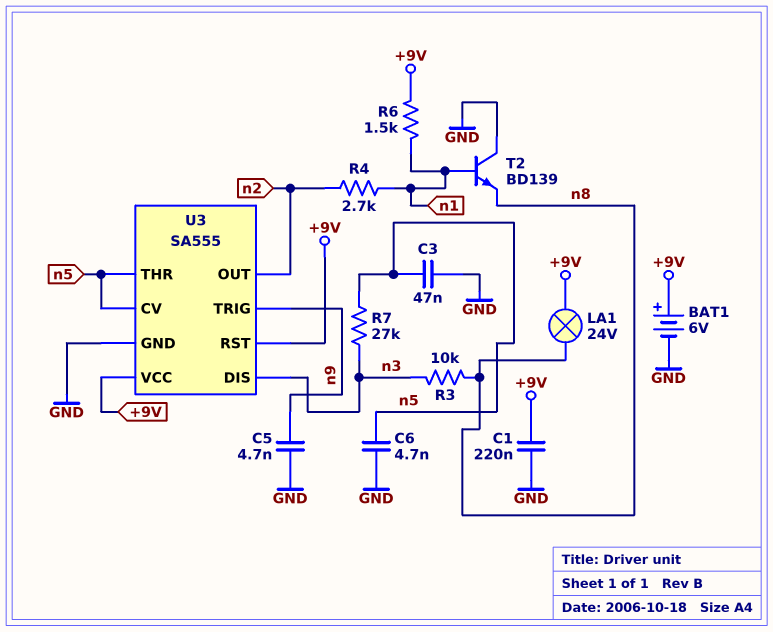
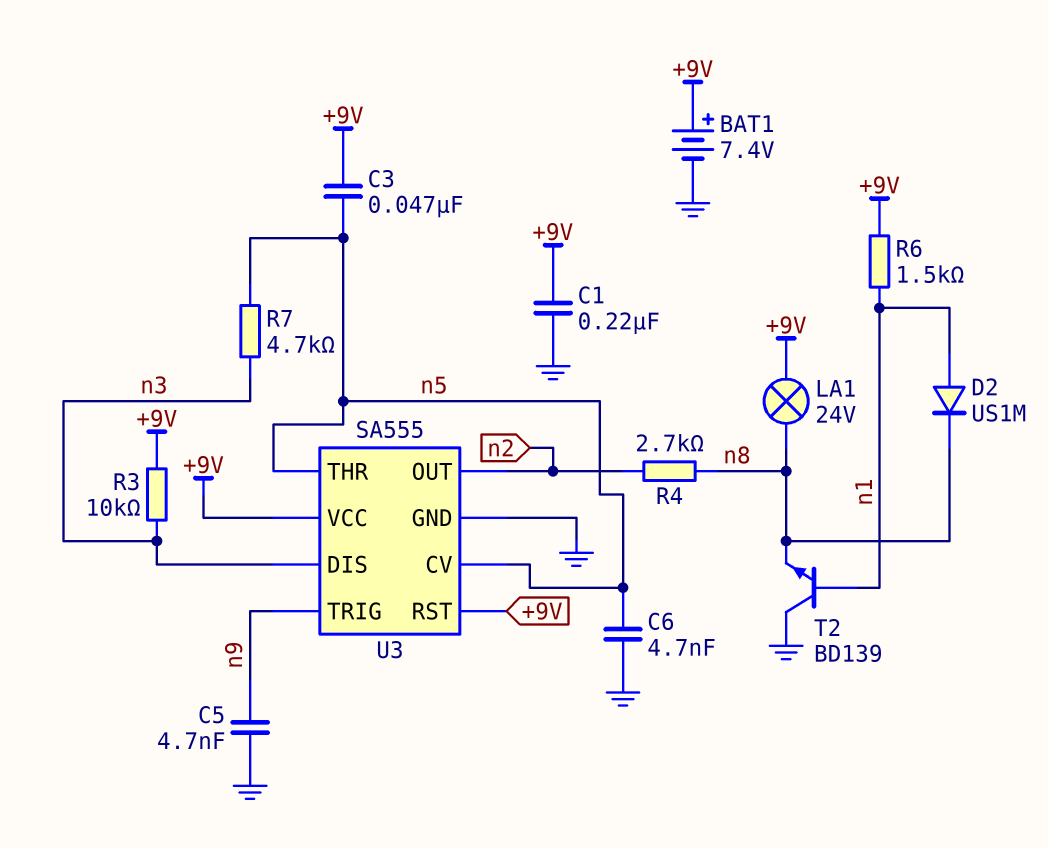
BAT1: 6V (plus +9V, minus GND) -> 7.4V (plus +9V, minus GND)
C3: 47nF (GND, n5) -> 47nF (+9V, n5)
D2: none -> diode US1M (A n1, K n8)
R3: 10k (n3, n8) -> 10k (+9V, n3)
R4: 2.7k (n1, n2) -> 2.7k (n2, n8)
R7: 27k (n3, n5) -> 4.7k (n3, n5)

